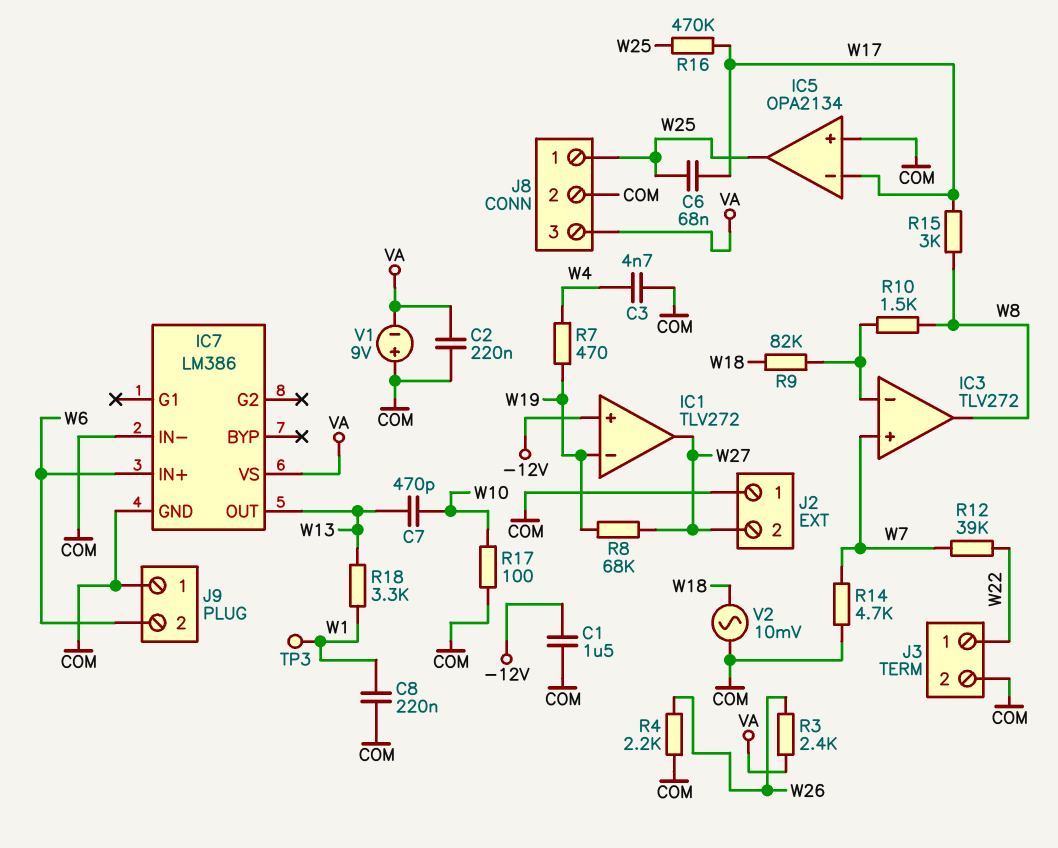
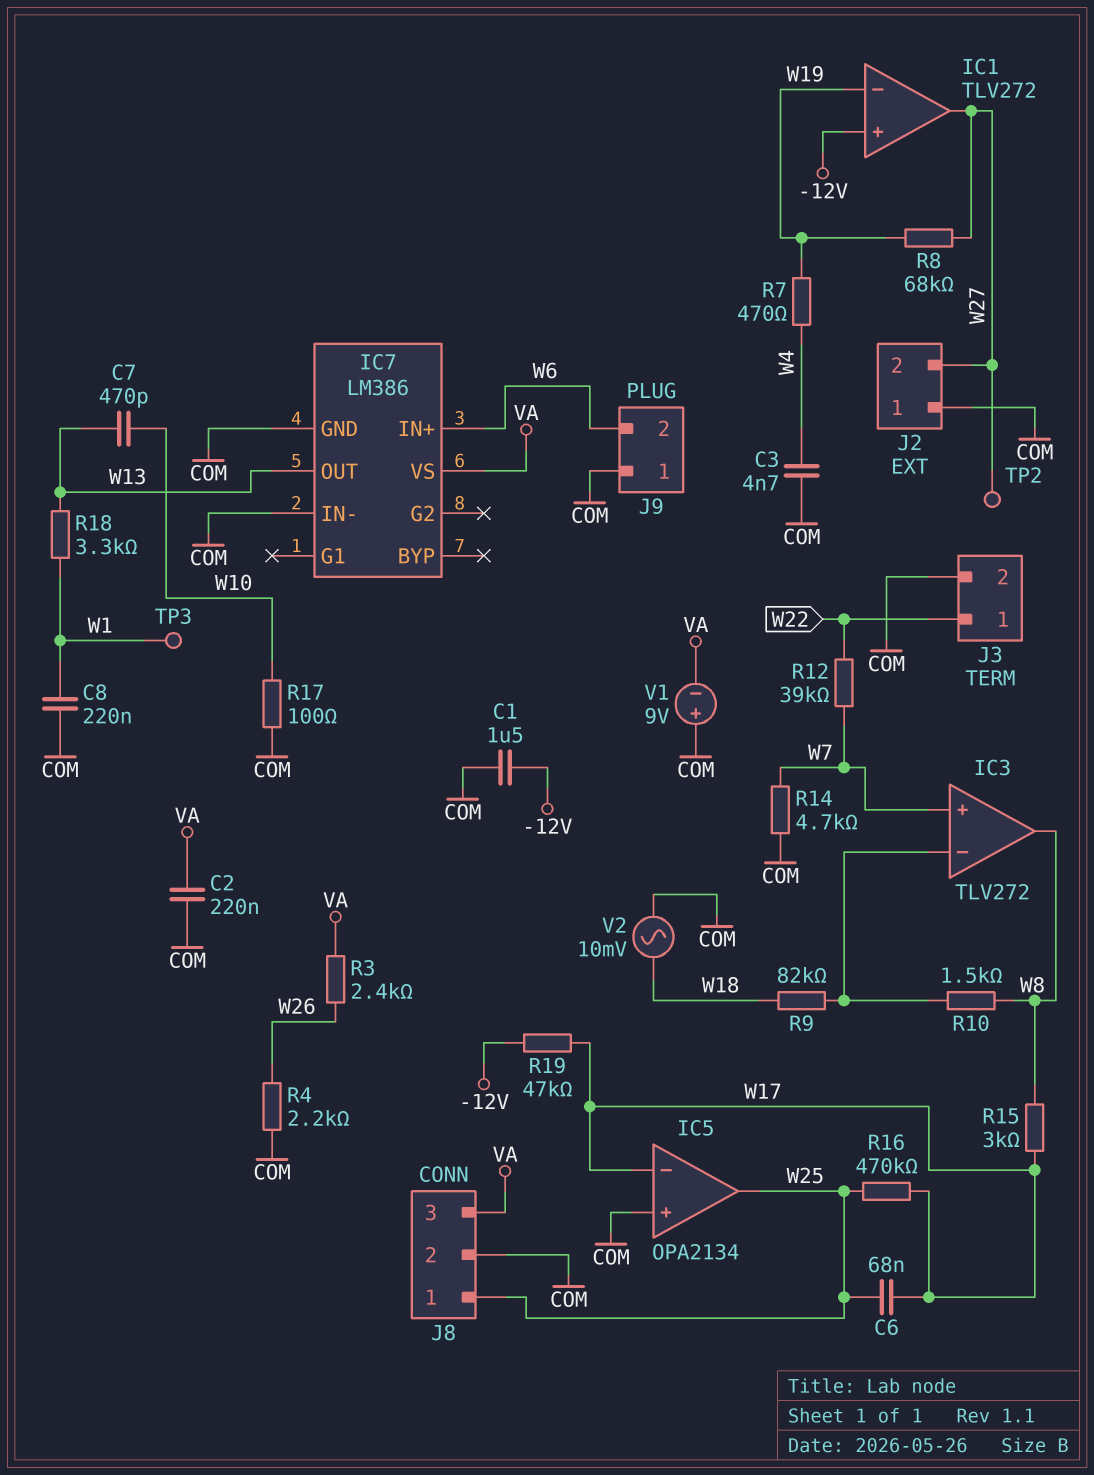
R19: none -> 47k (-12V, W17)
TP2: none -> test point (W27)

